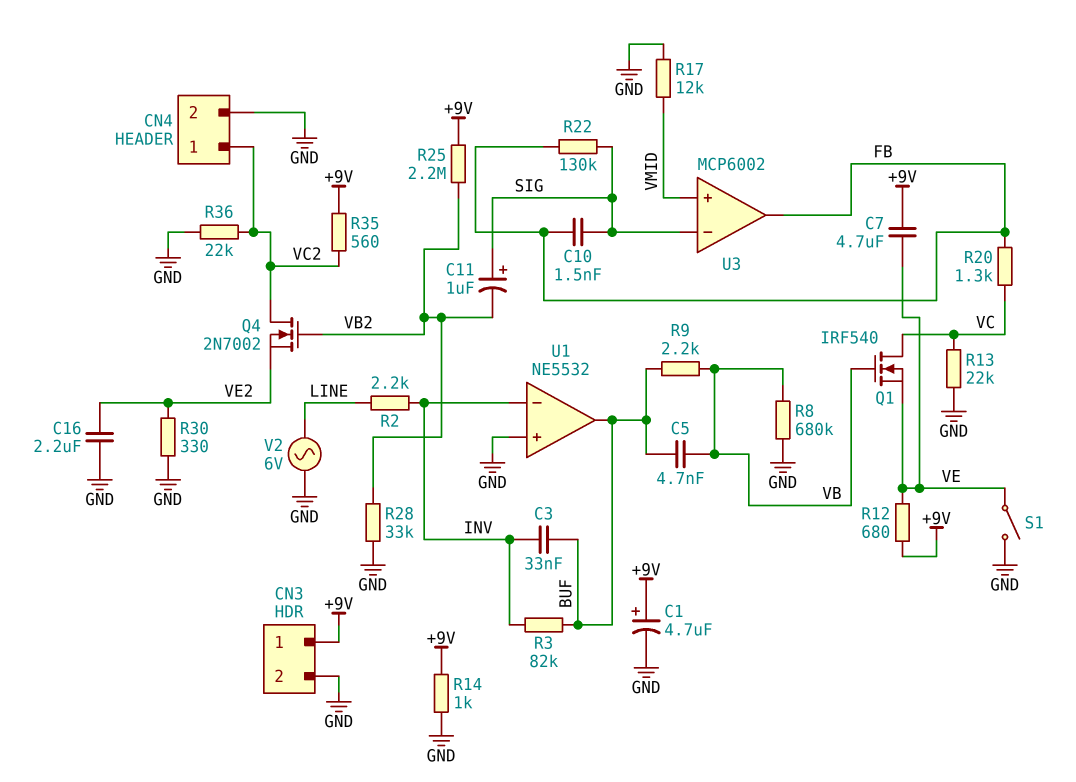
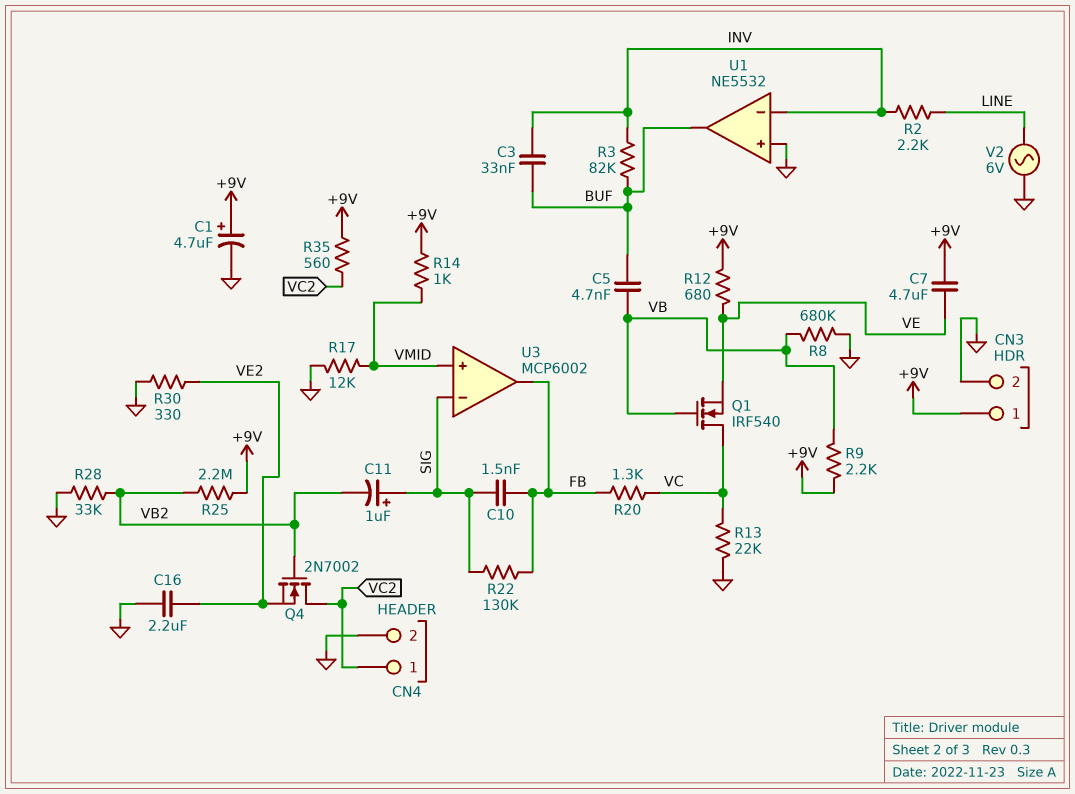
R9: 2.2k (BUF, VB) -> 2.2k (+9V, VB)
R14: 1k (+9V, GND) -> 1k (+9V, VMID)
R36: 22k (GND, VC2) -> none
S1: switch (GND, VE) -> none

